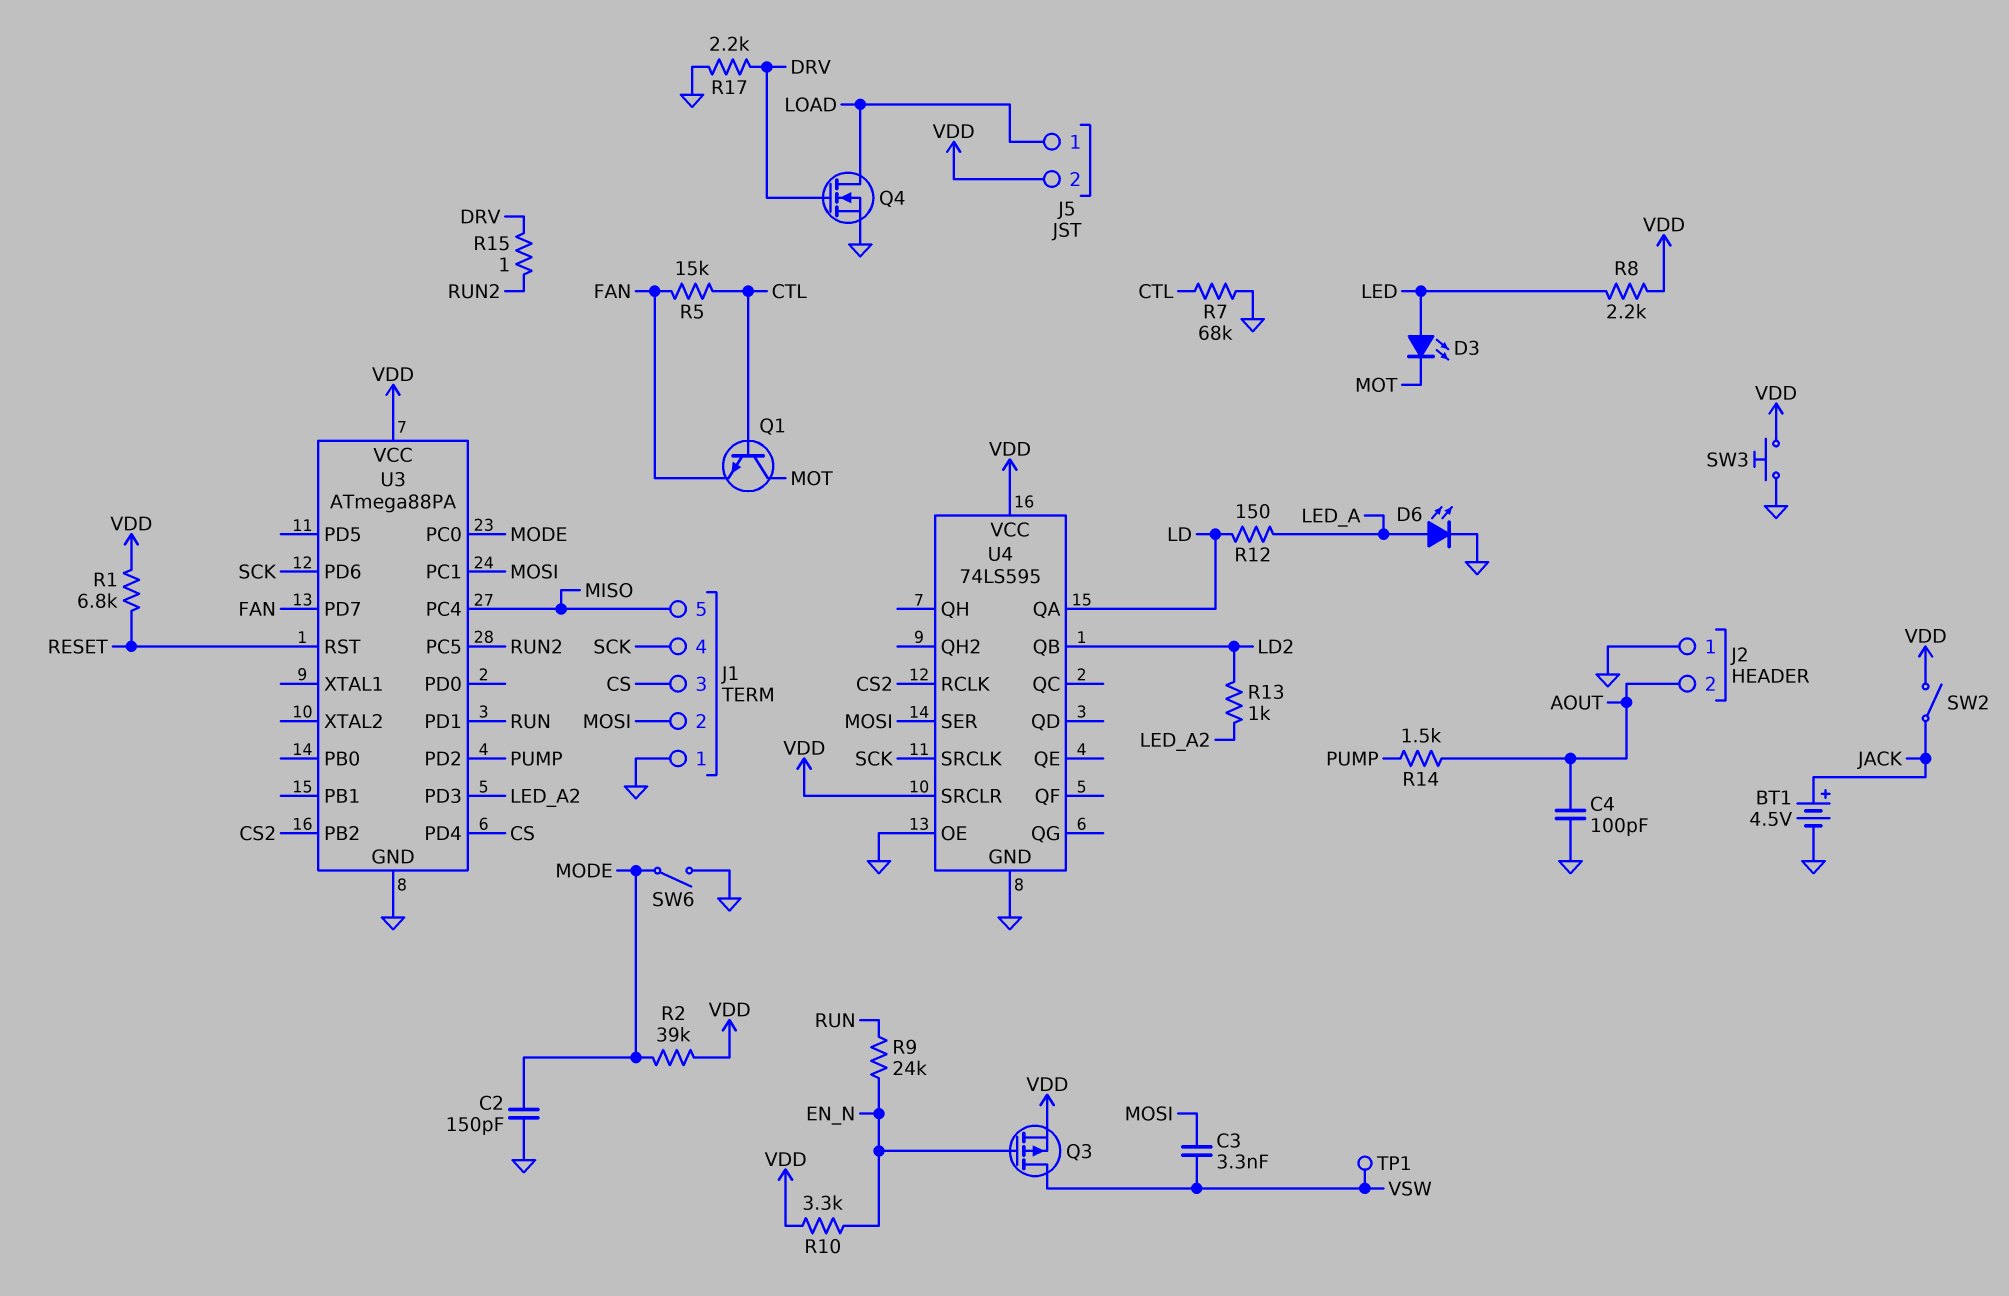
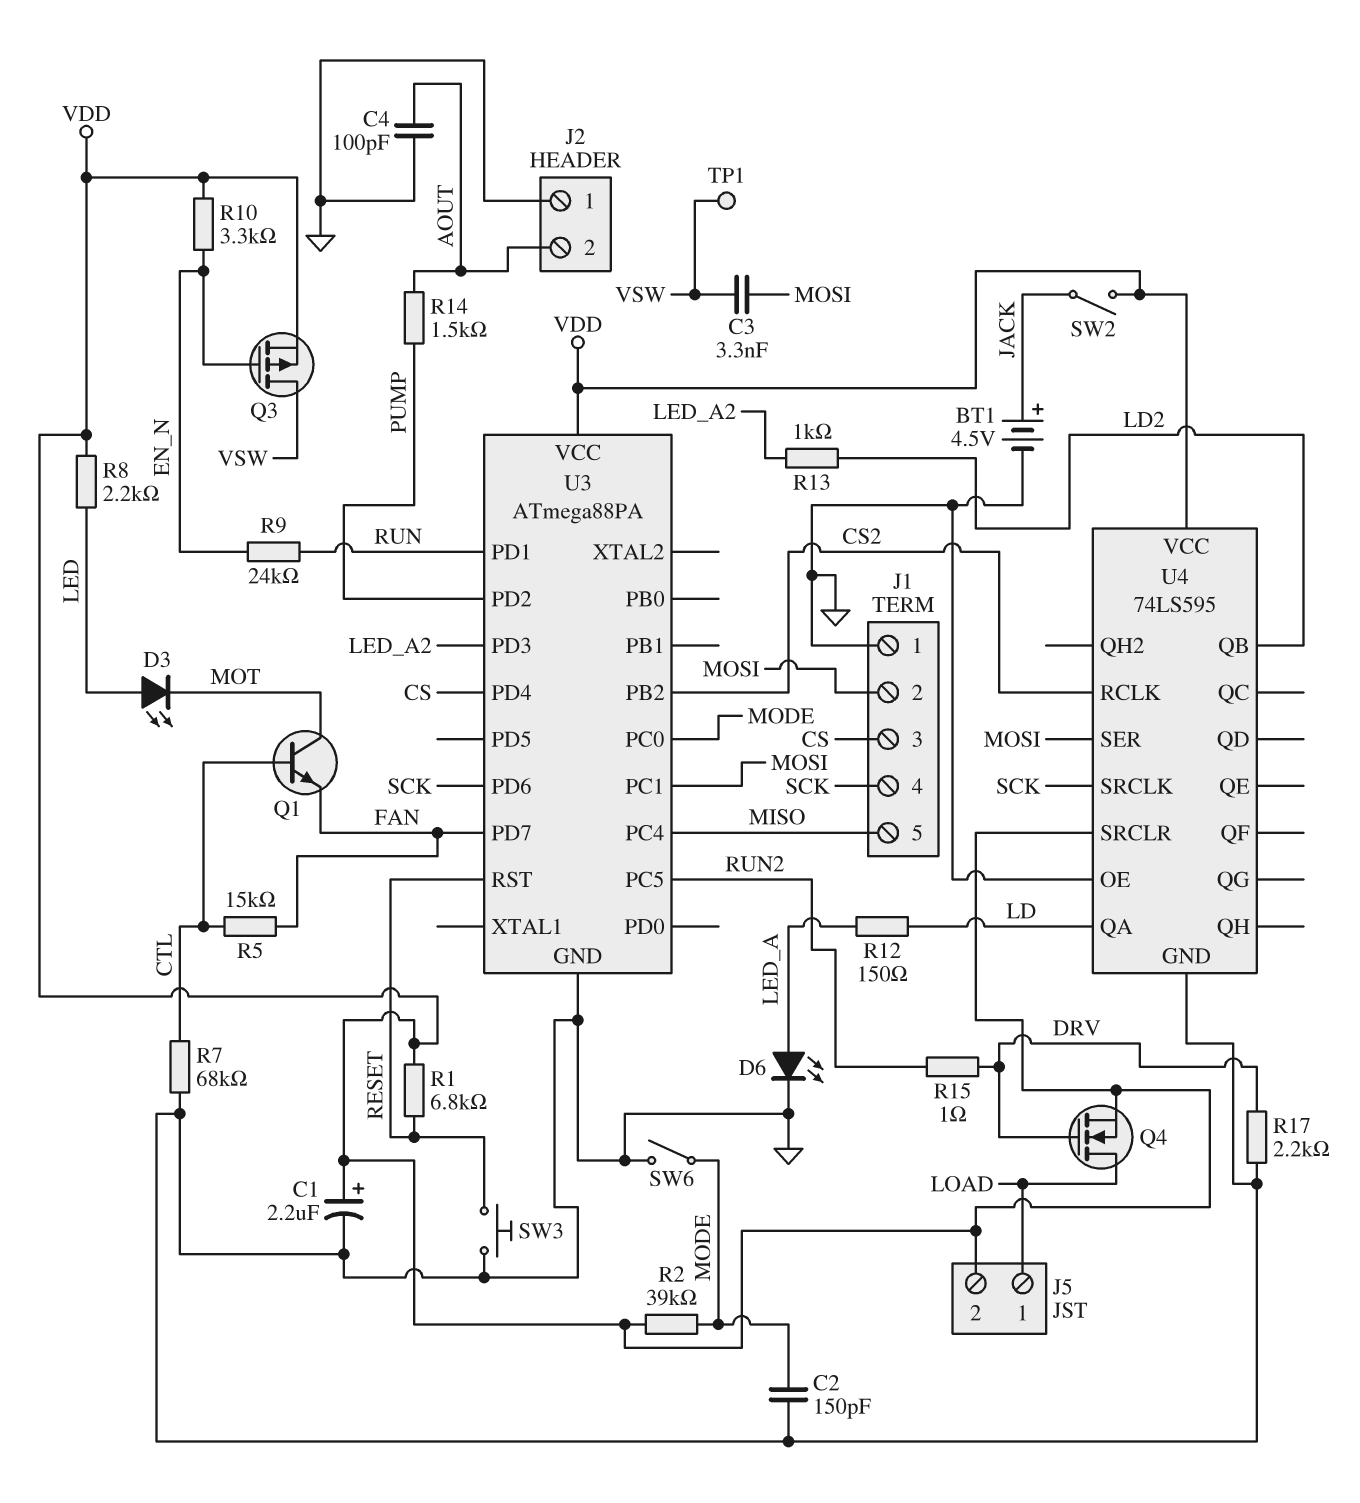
C1: none -> 2.2uF (plus VDD, minus GND)
Q4: NMOS (G DRV, D LOAD, S GND) -> NMOS (G DRV, D LOAD, S VDD)
SW3: button (GND, VDD) -> button (GND, RESET)

